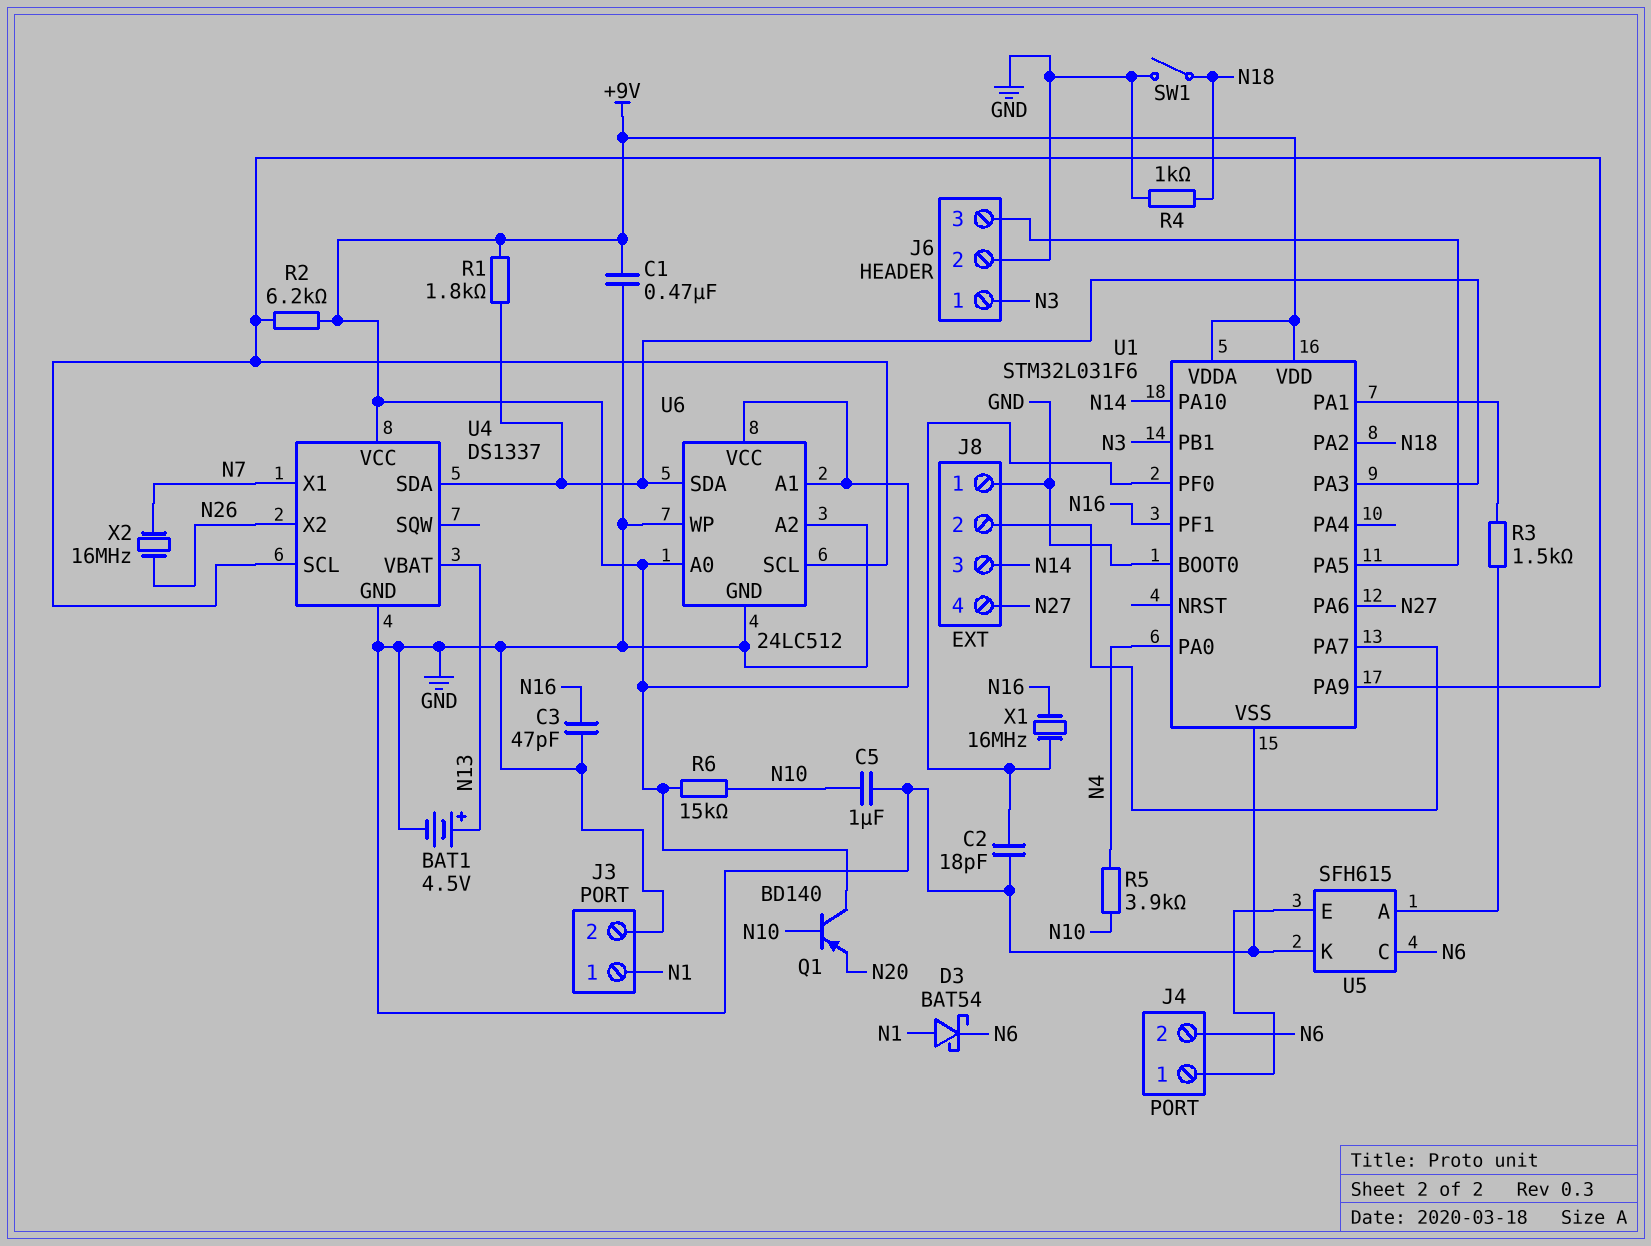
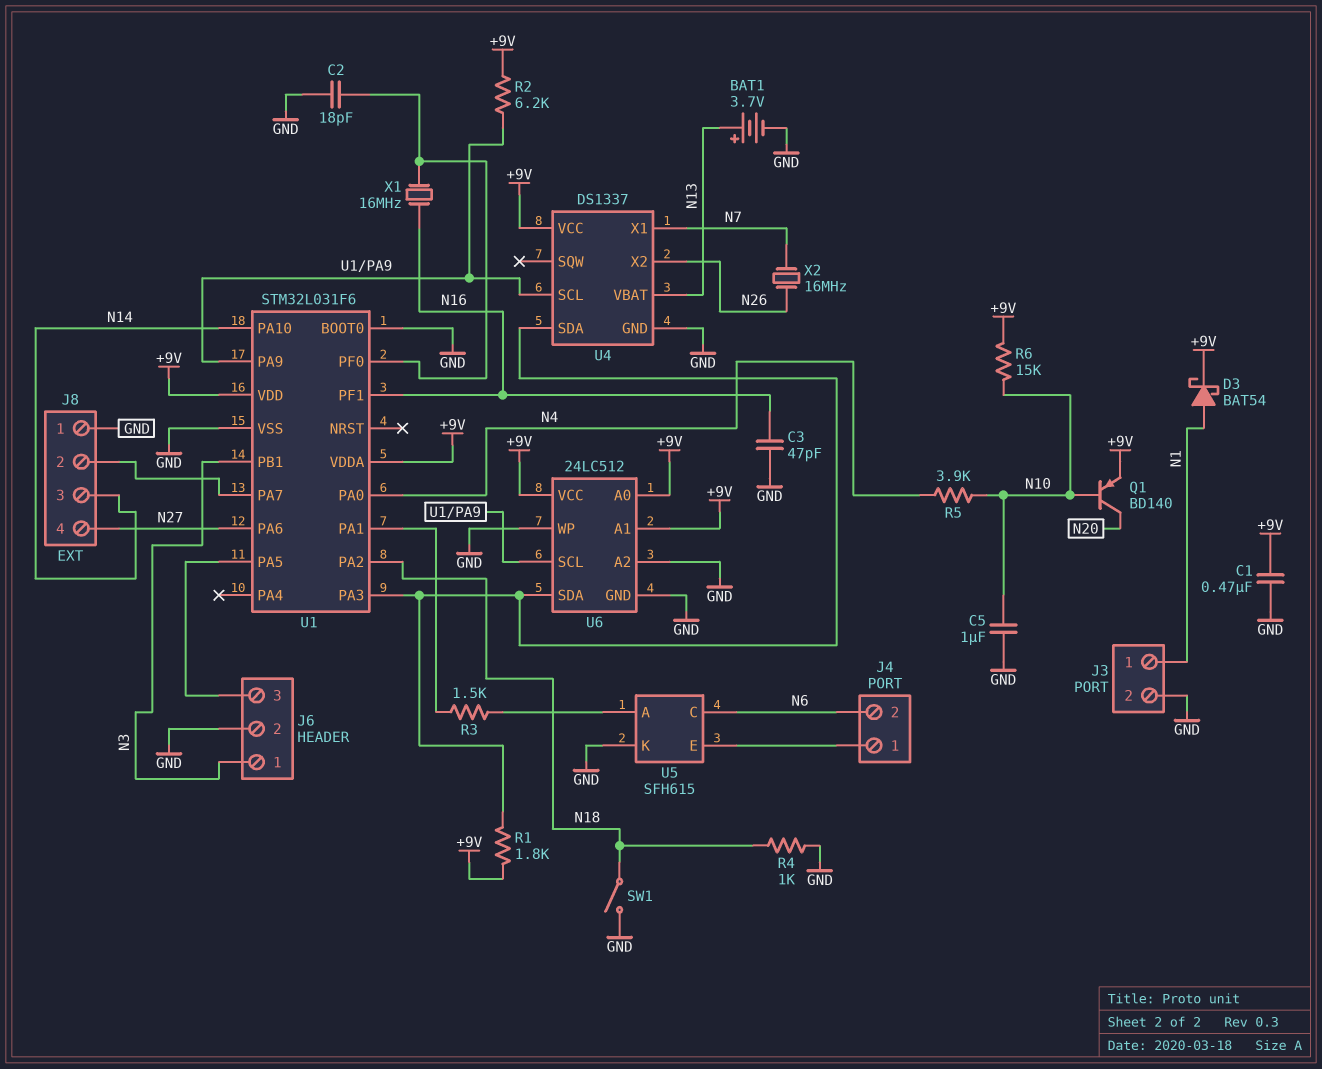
BAT1: 4.5V (plus N13, minus GND) -> 3.7V (plus N13, minus GND)
D3: schottky BAT54 (A N1, K N6) -> schottky BAT54 (A N1, K +9V)
Q1: PNP BD140 (B N10, C +9V, E N20) -> PNP BD140 (B N10, C N20, E +9V)

